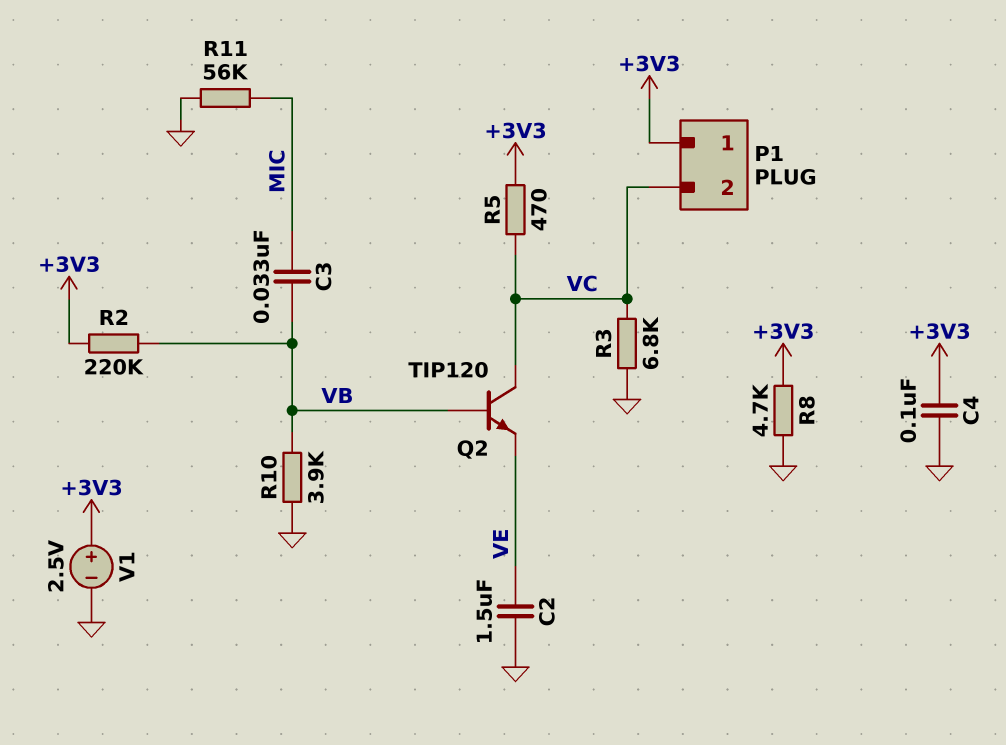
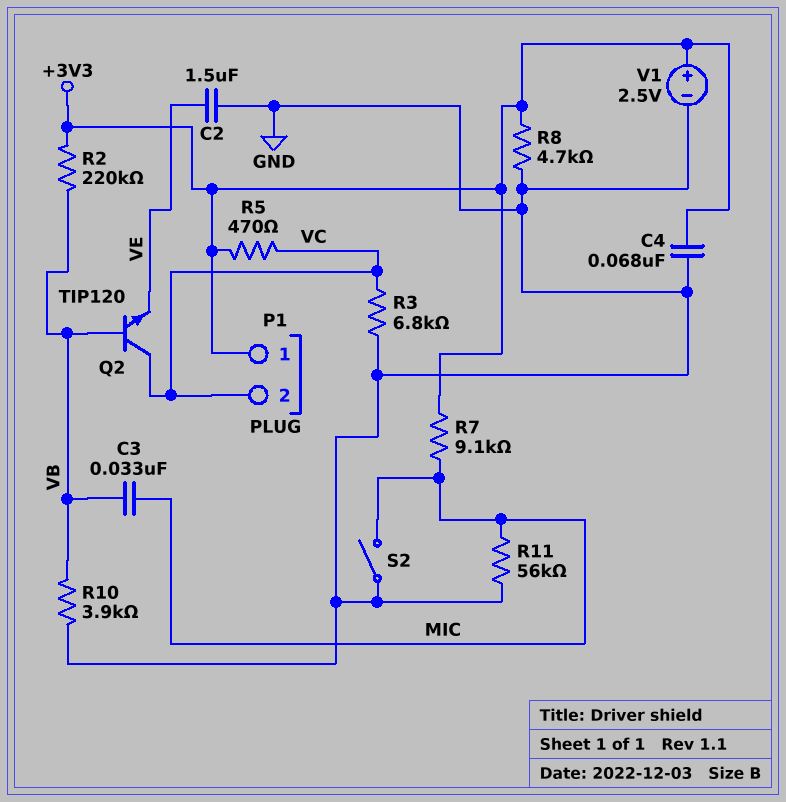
C4: 100nF (+3V3, GND) -> 68nF (+3V3, GND)
R7: none -> 9.1k (+3V3, MIC)
S2: none -> switch (GND, MIC)

